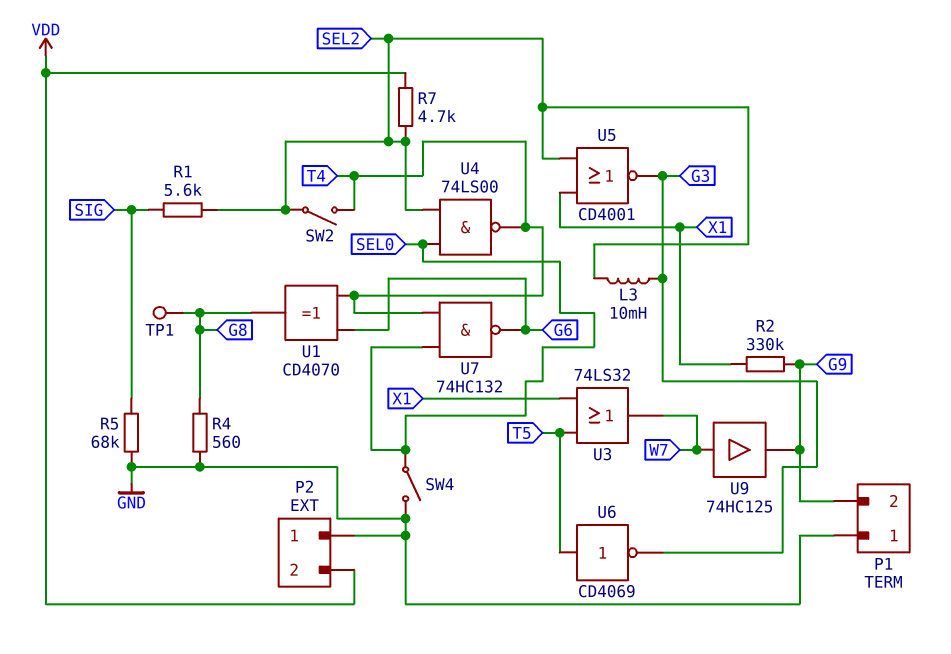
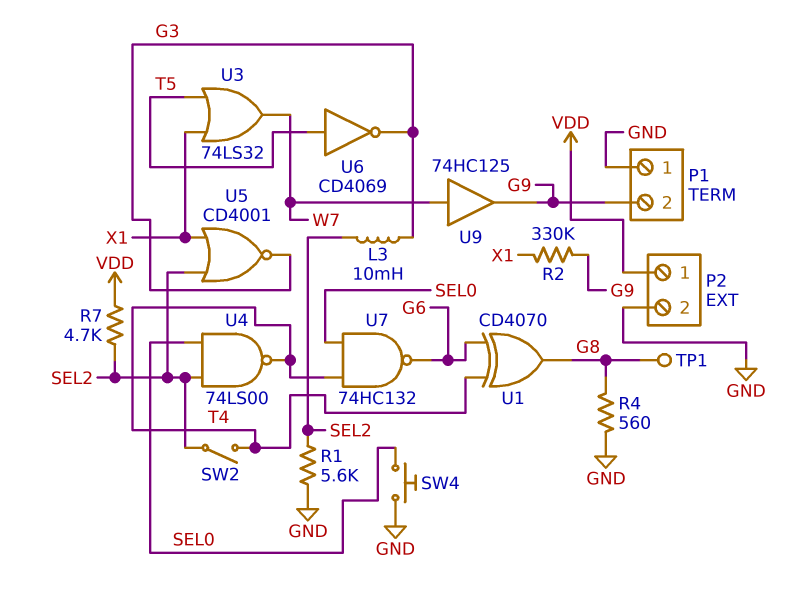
P2 pin 1: GND -> VDD
P2 pin 2: VDD -> GND
R1: 5.6k (SEL2, SIG) -> 5.6k (GND, SEL2)
R5: 68k (GND, SIG) -> none
SW4: switch (GND, SEL0) -> button (GND, SEL0)

